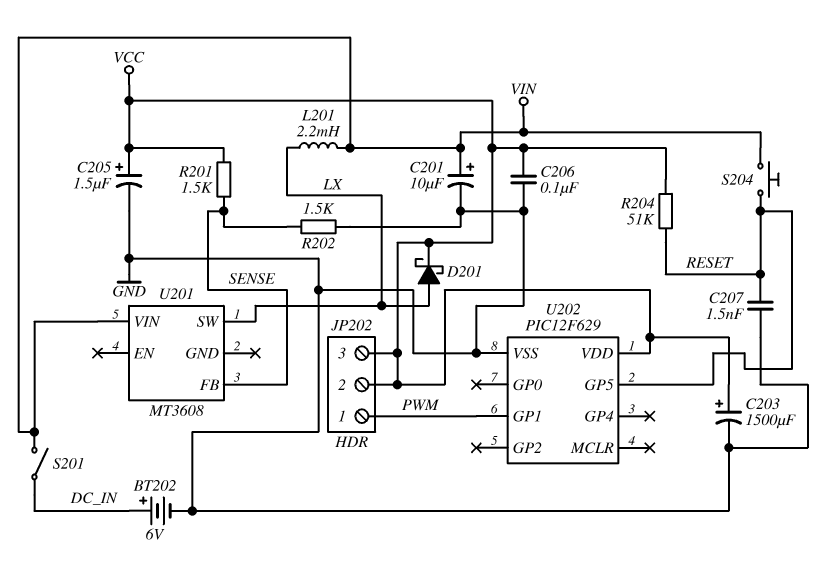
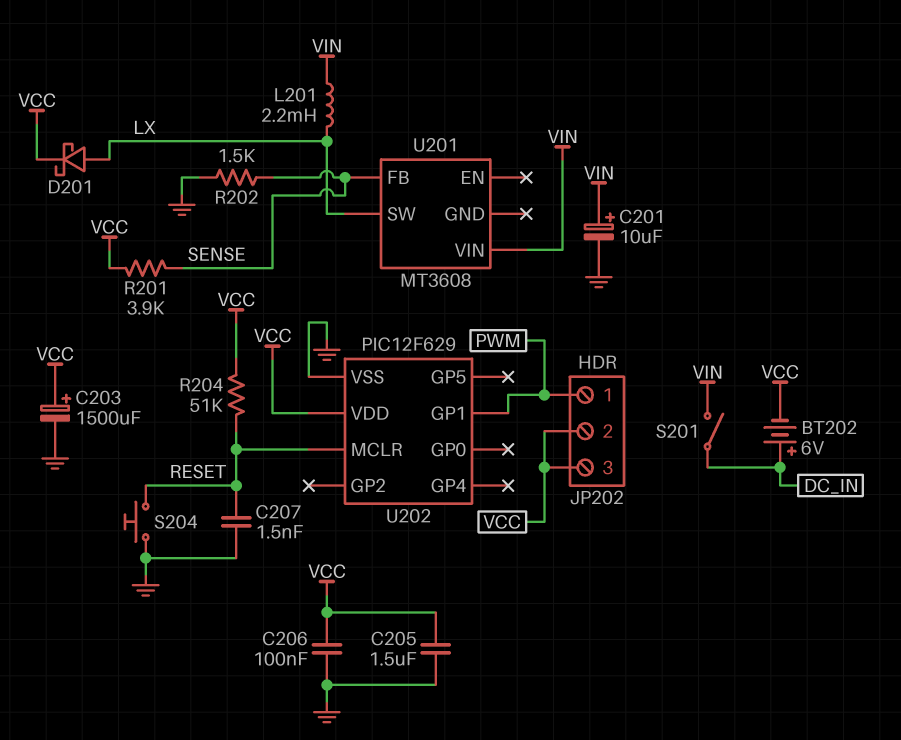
BT202: 6V (plus DC_IN, minus GND) -> 6V (plus DC_IN, minus VCC)
C205: 1.5uF (plus VCC, minus GND) -> 1.5uF (GND, VCC)
R201: 1.5k (SENSE, VCC) -> 3.9k (SENSE, VCC)
S204: button (RESET, VIN) -> button (GND, RESET)
U202 pin GP5: RESET -> none
U202 pin MCLR: none -> RESET

